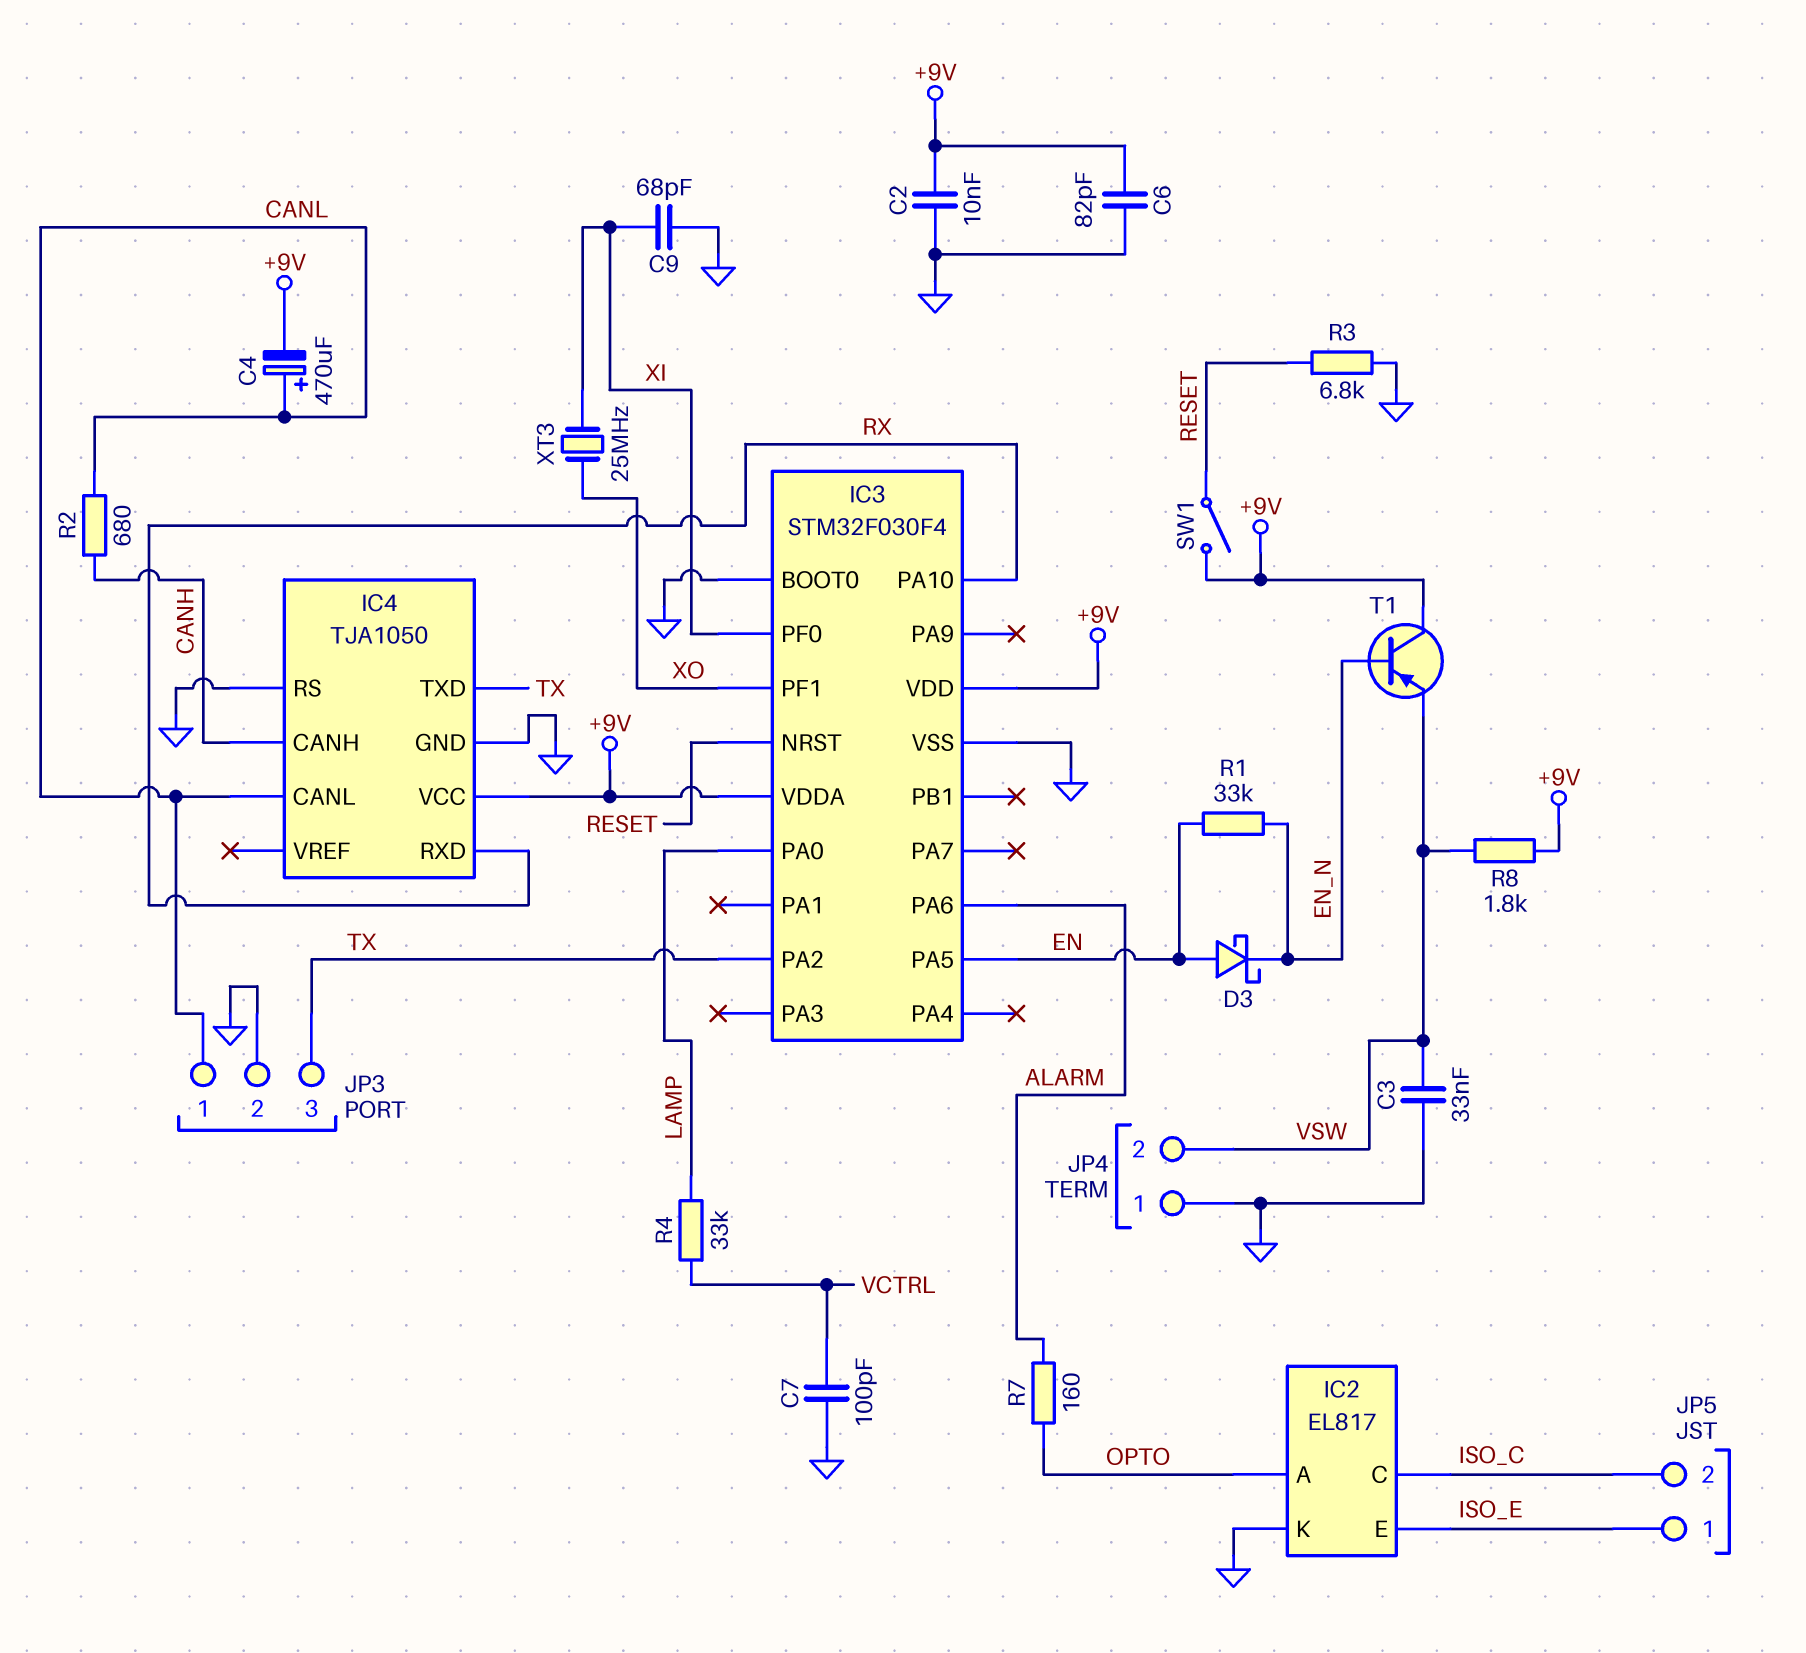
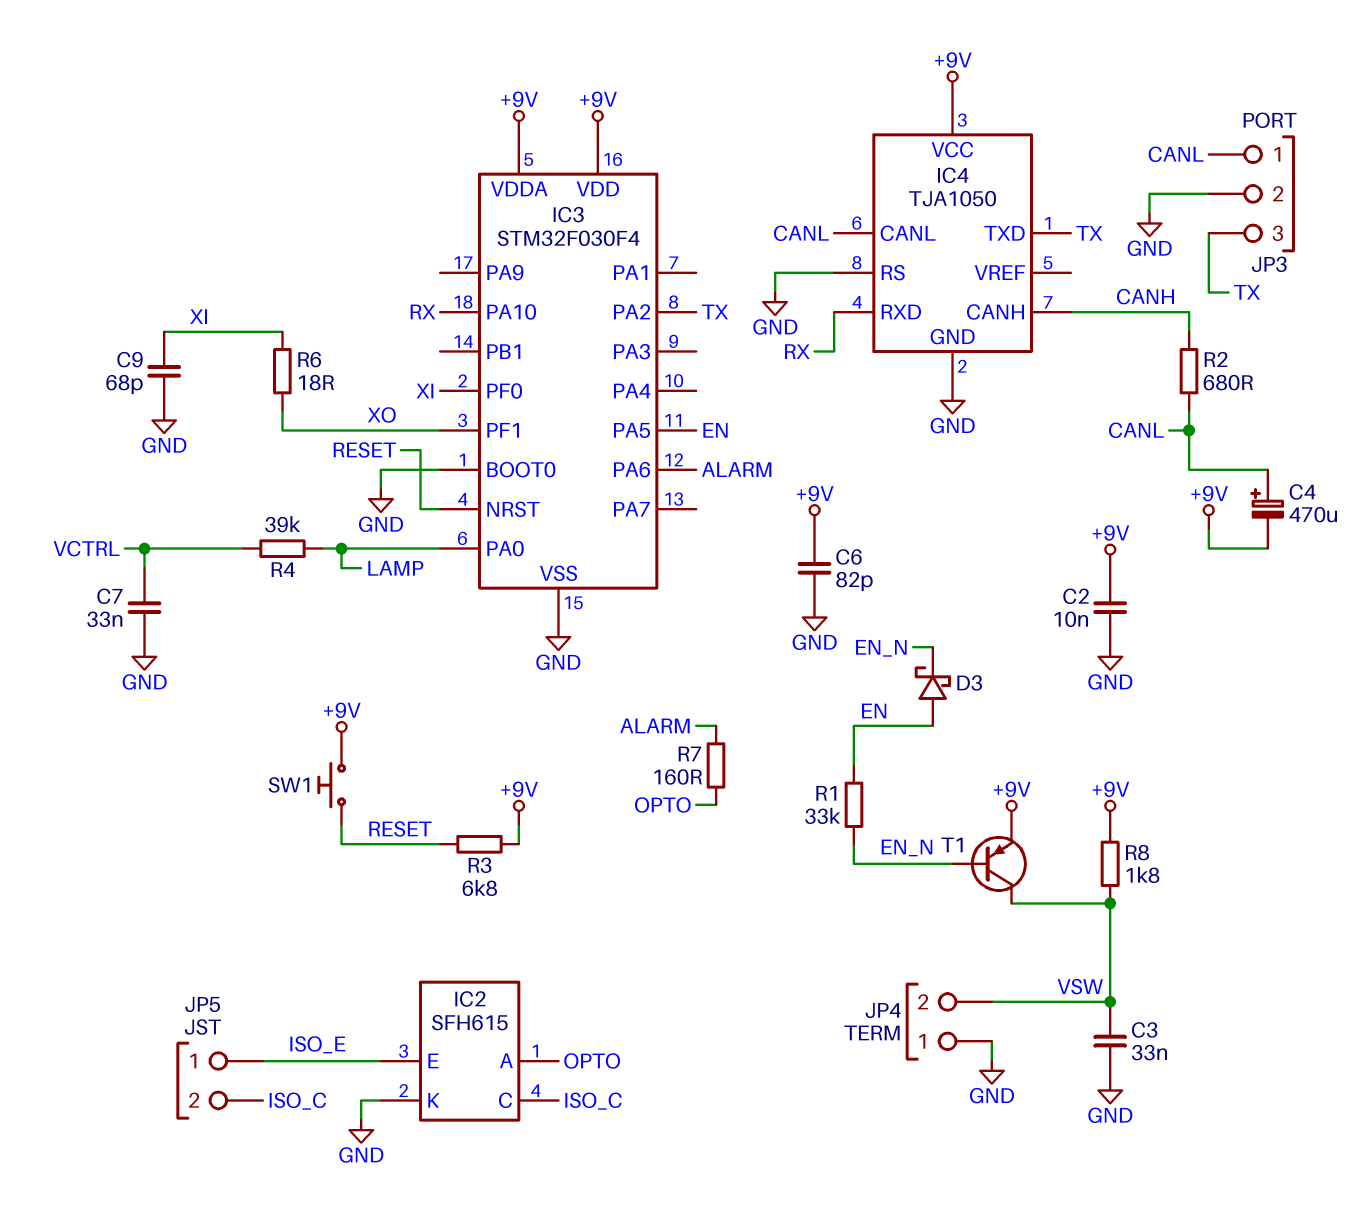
C7: 100pF (GND, VCTRL) -> 33nF (GND, VCTRL)
IC2: EL817 -> SFH615
R3: 6.8k (GND, RESET) -> 6.8k (+9V, RESET)
R4: 33k (LAMP, VCTRL) -> 39k (LAMP, VCTRL)
R6: none -> 18 (XI, XO)
SW1: switch (+9V, RESET) -> button (+9V, RESET)
T1: PNP (B EN_N, C +9V, E VSW) -> PNP (B EN_N, C VSW, E +9V)
XT3: 25MHz (XI, XO) -> none

